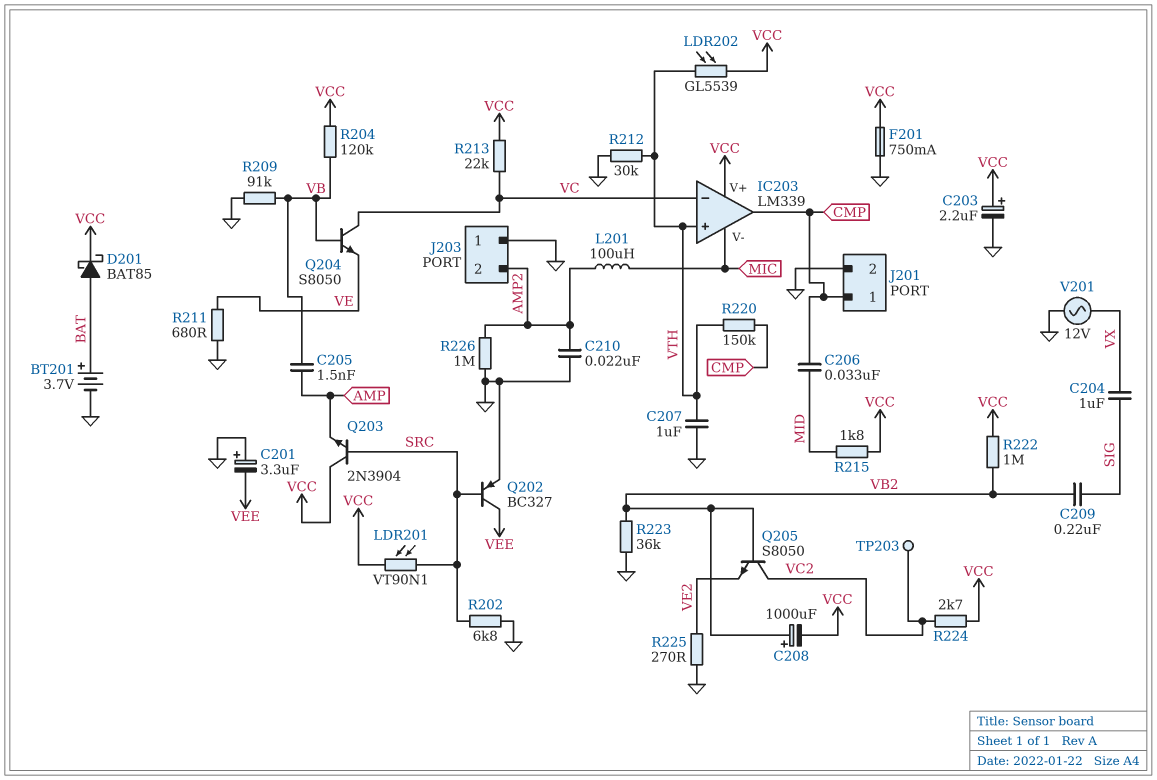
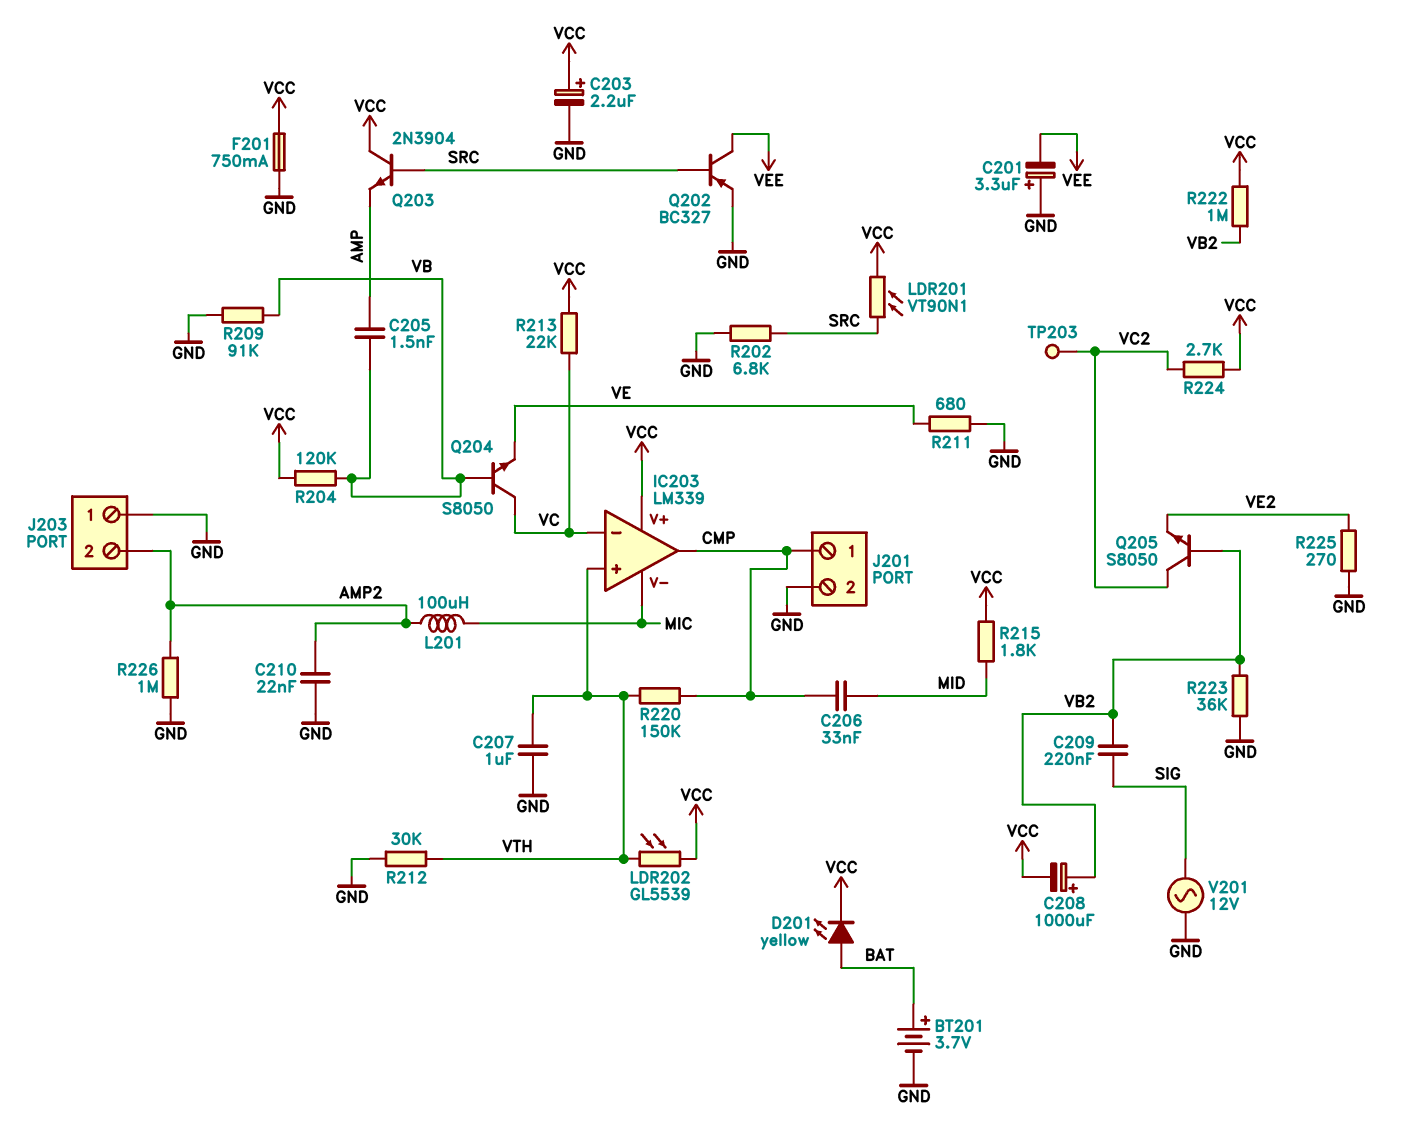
C204: 1uF (SIG, VX) -> none
D201: schottky BAT85 (A BAT, K VCC) -> LED yellow (A BAT, K VCC)
V201: AC 12V (GND, VX) -> AC 12V (GND, SIG)

